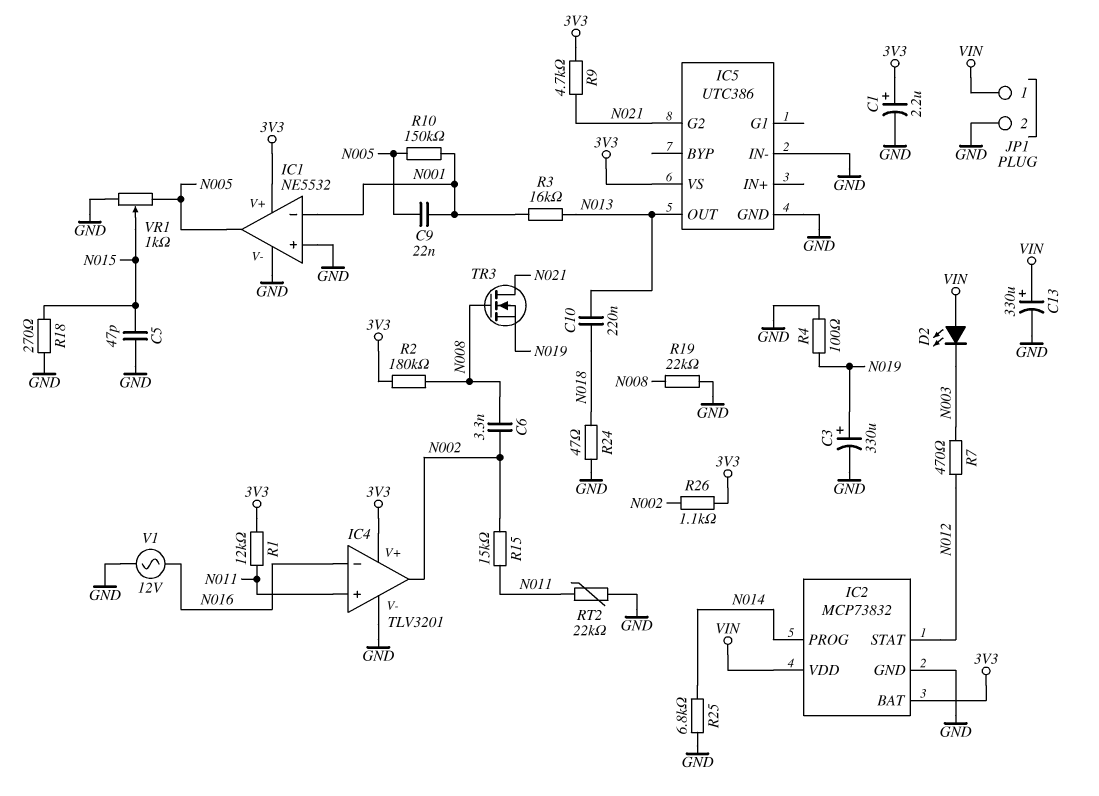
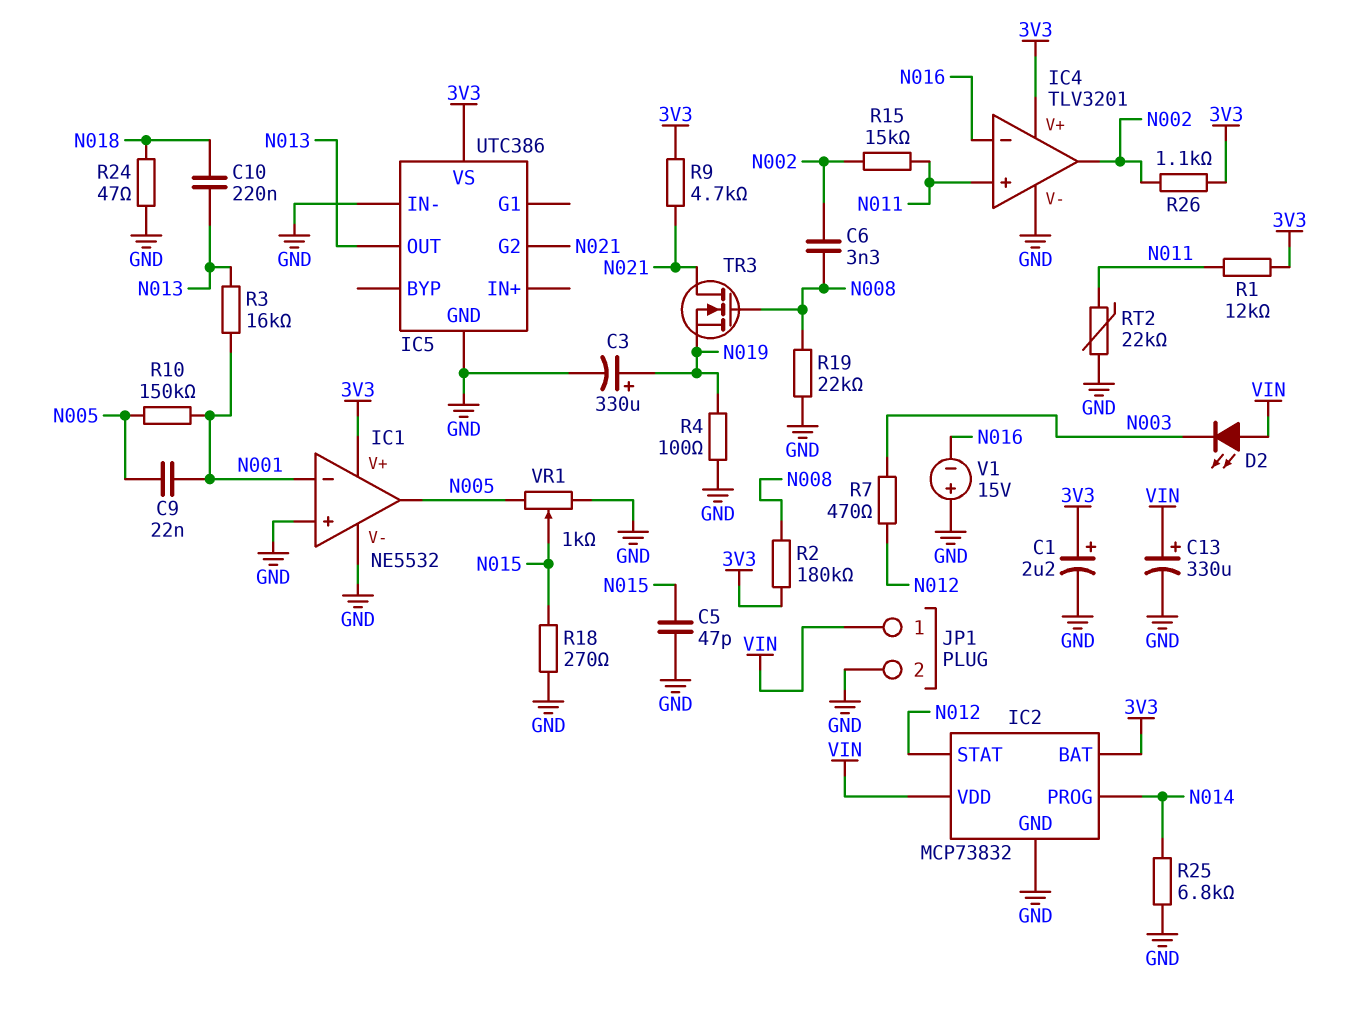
V1: AC 12V (GND, N016) -> 15V (plus GND, minus N016)

